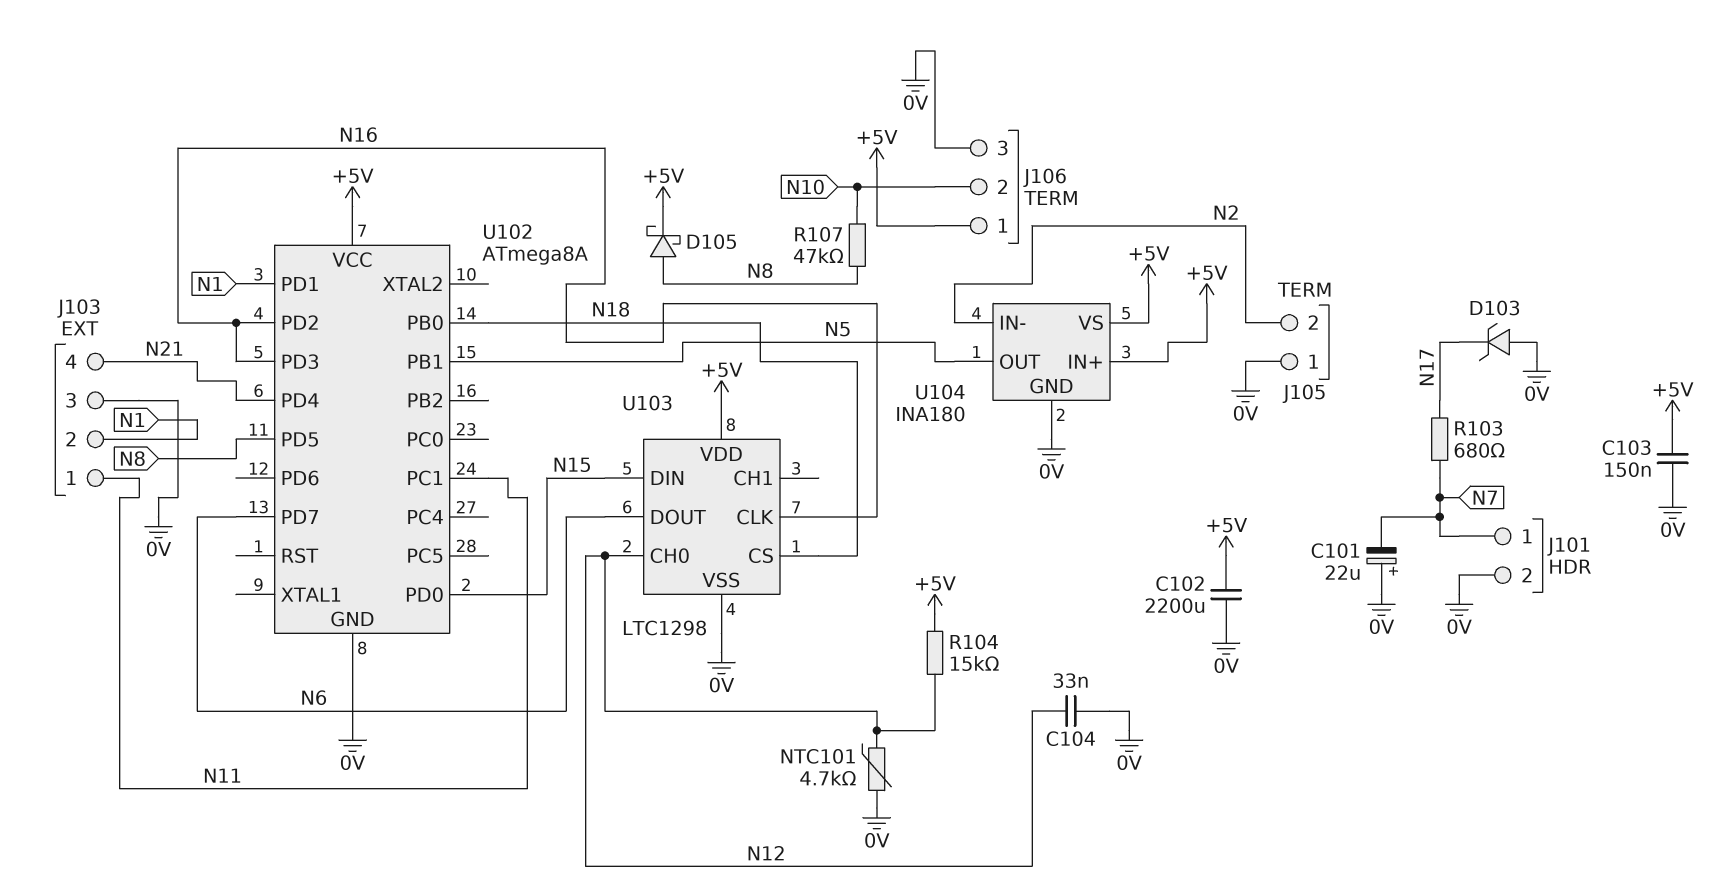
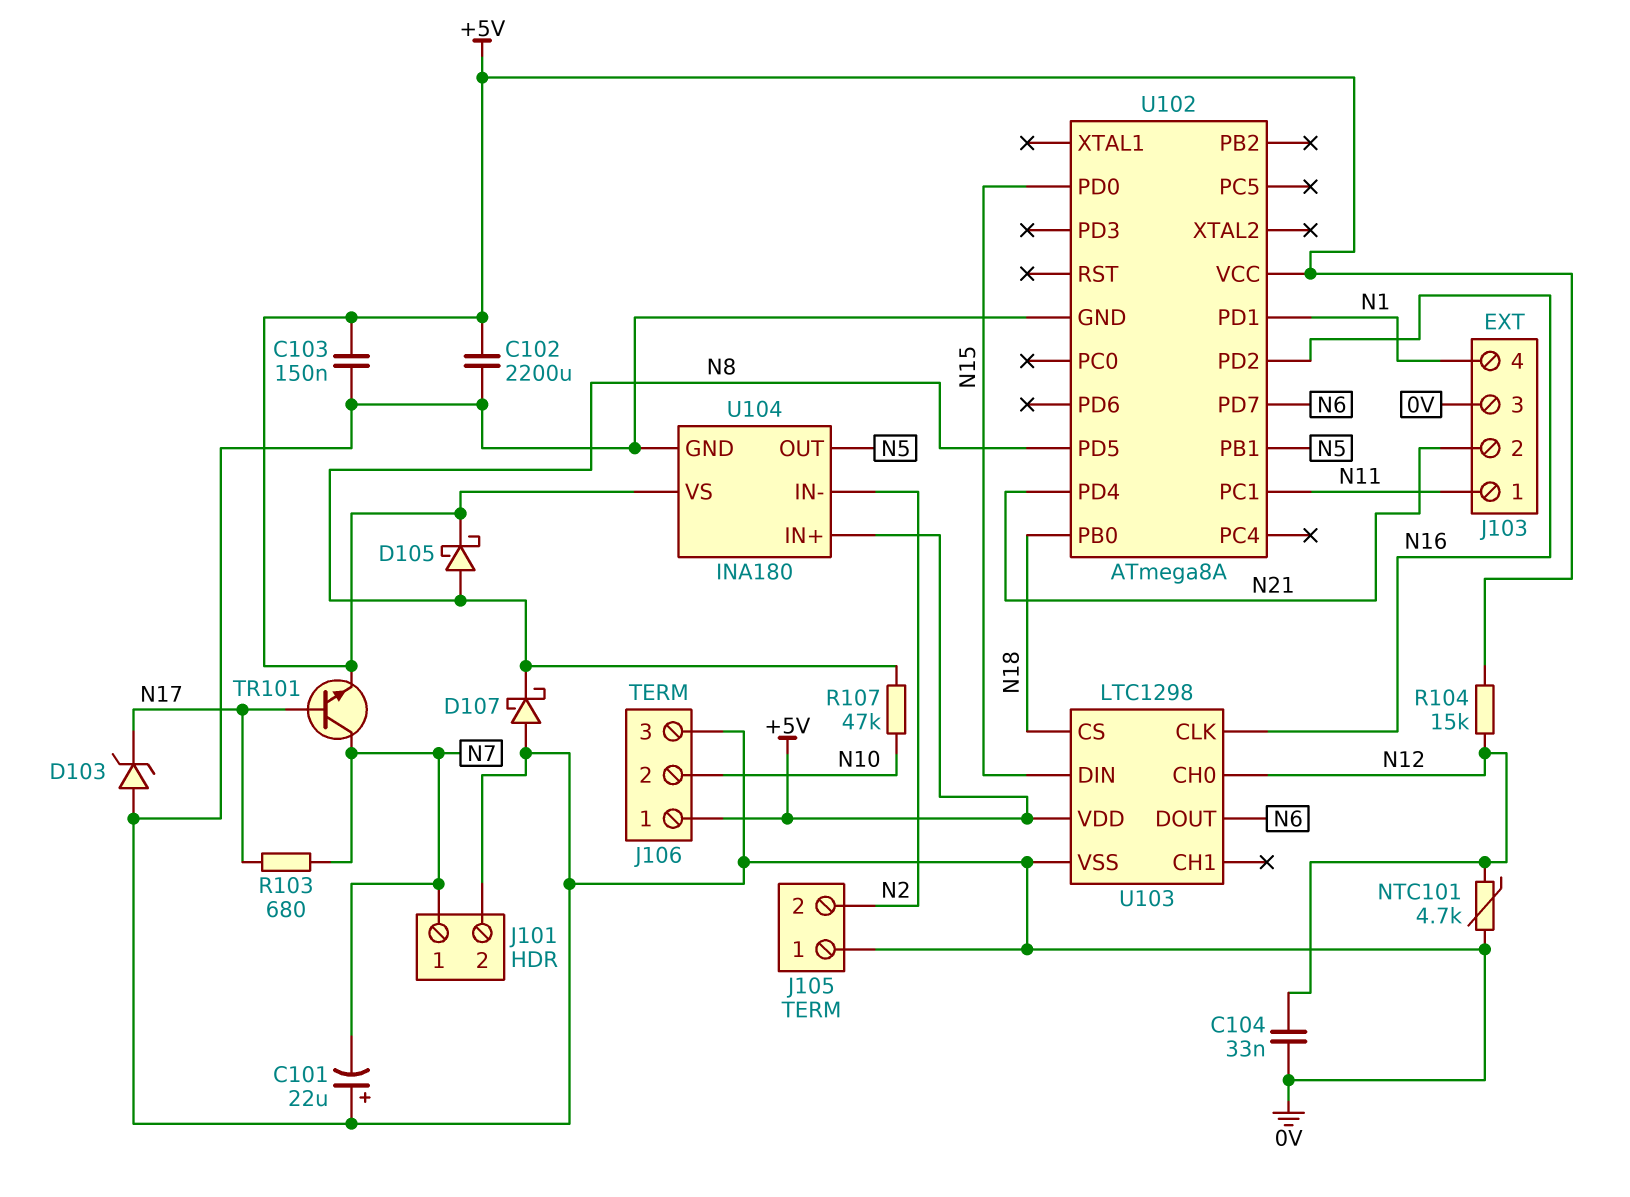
D107: none -> schottky (A 0V, K N8)
J103 pin 2: N1 -> N21
J103 pin 4: N21 -> N1
TR101: none -> NPN (B N17, C N7, E +5V)
U102 pin PD3: N16 -> none

